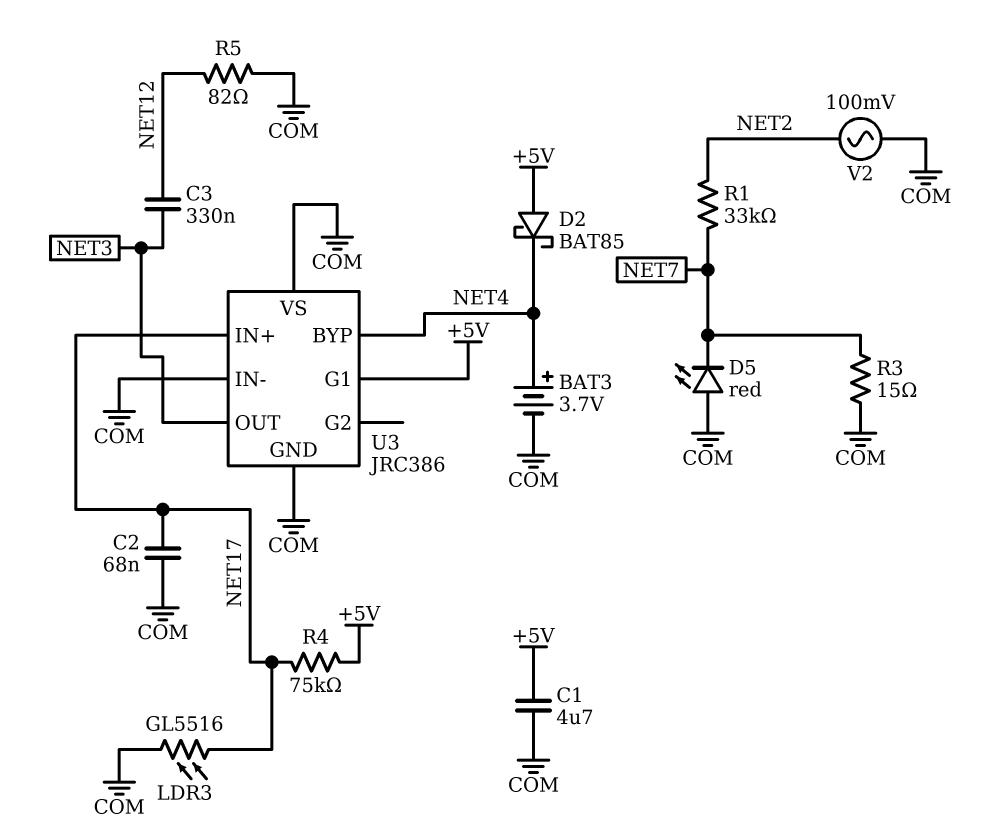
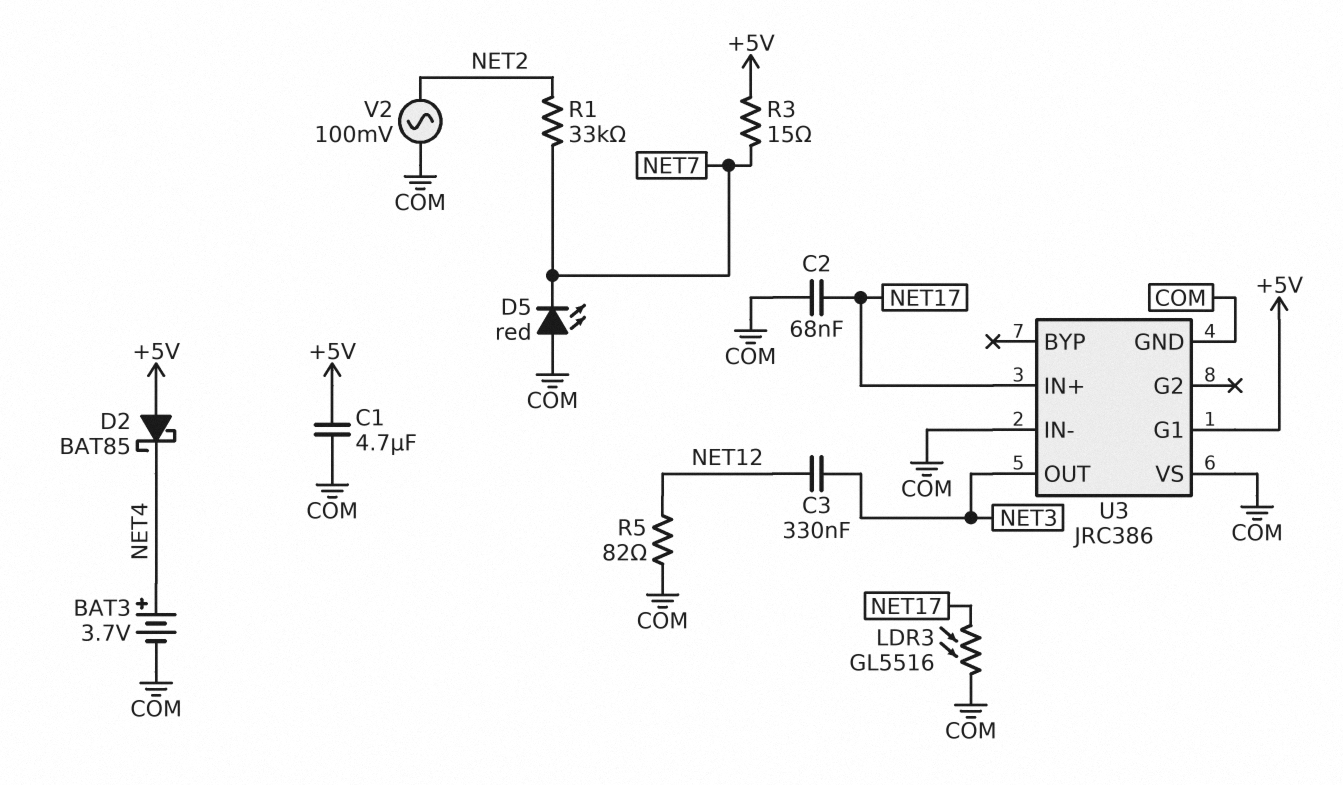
R3: 15 (COM, NET7) -> 15 (+5V, NET7)
R4: 75k (+5V, NET17) -> none
U3 pin BYP: NET4 -> none

